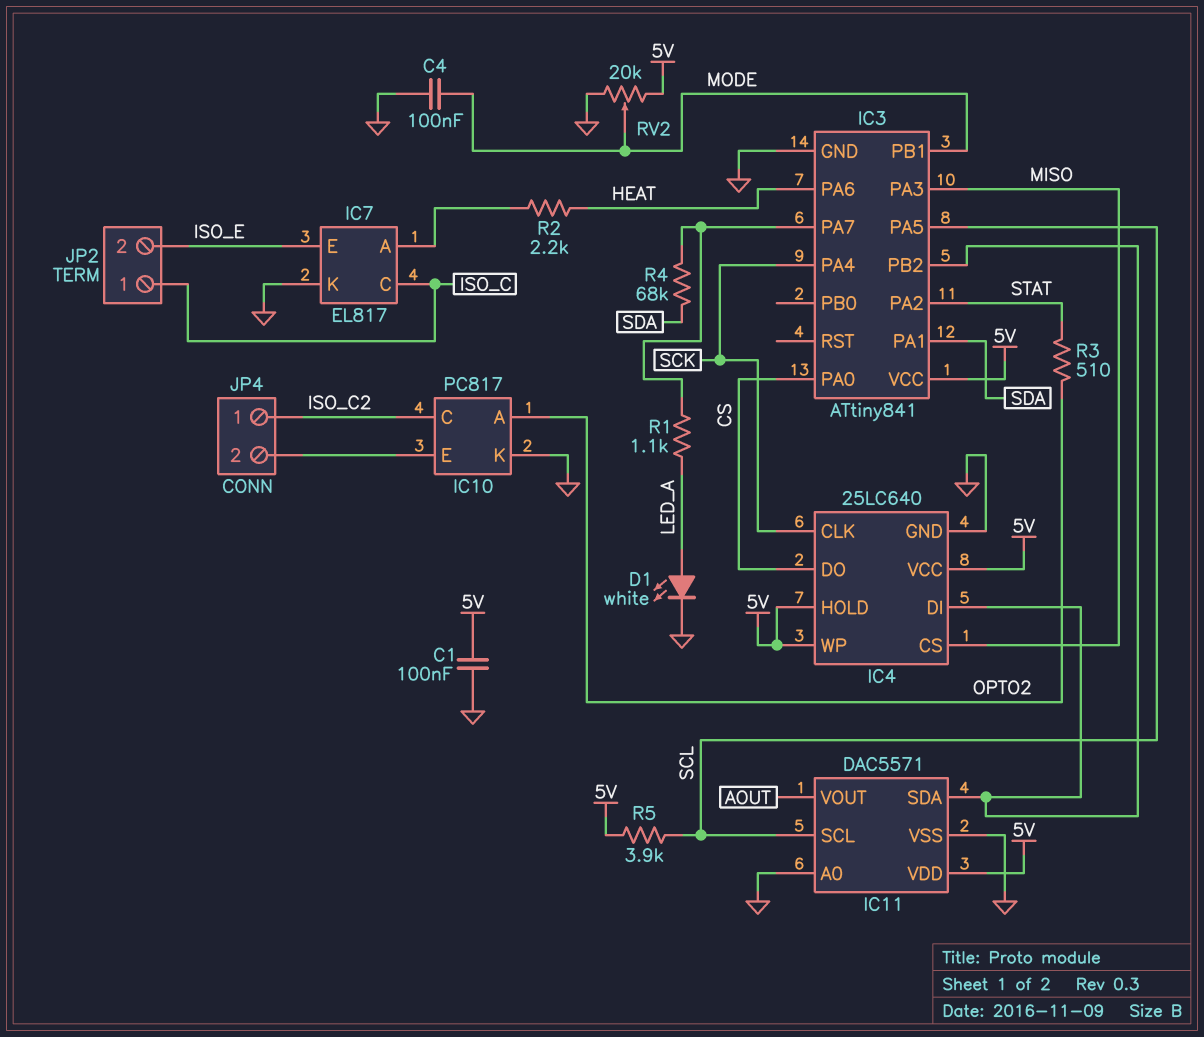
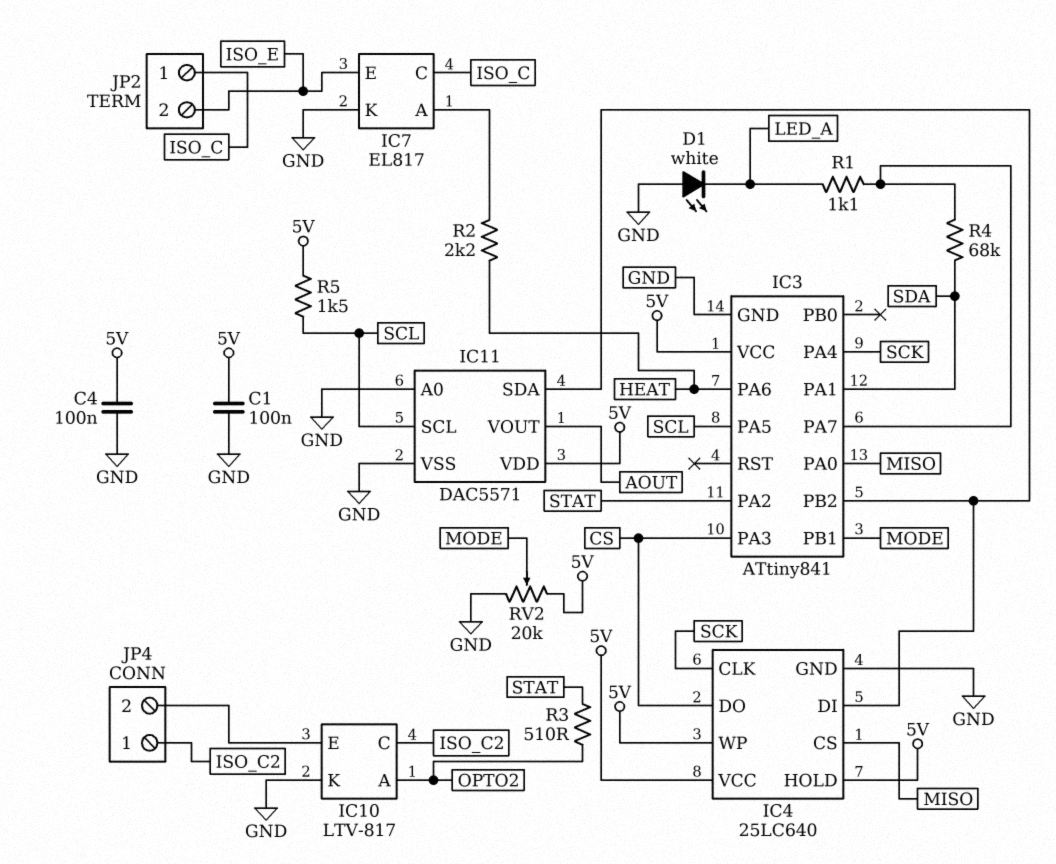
C4: 100nF (GND, MODE) -> 100nF (5V, GND)
D1: LED white (A LED_A, K GND) -> LED white (A GND, K LED_A)
IC3 pin PA0: CS -> MISO
IC3 pin PA3: MISO -> CS
IC10: PC817 -> LTV-817
R5: 3.9k (5V, SCL) -> 1.5k (5V, SCL)

